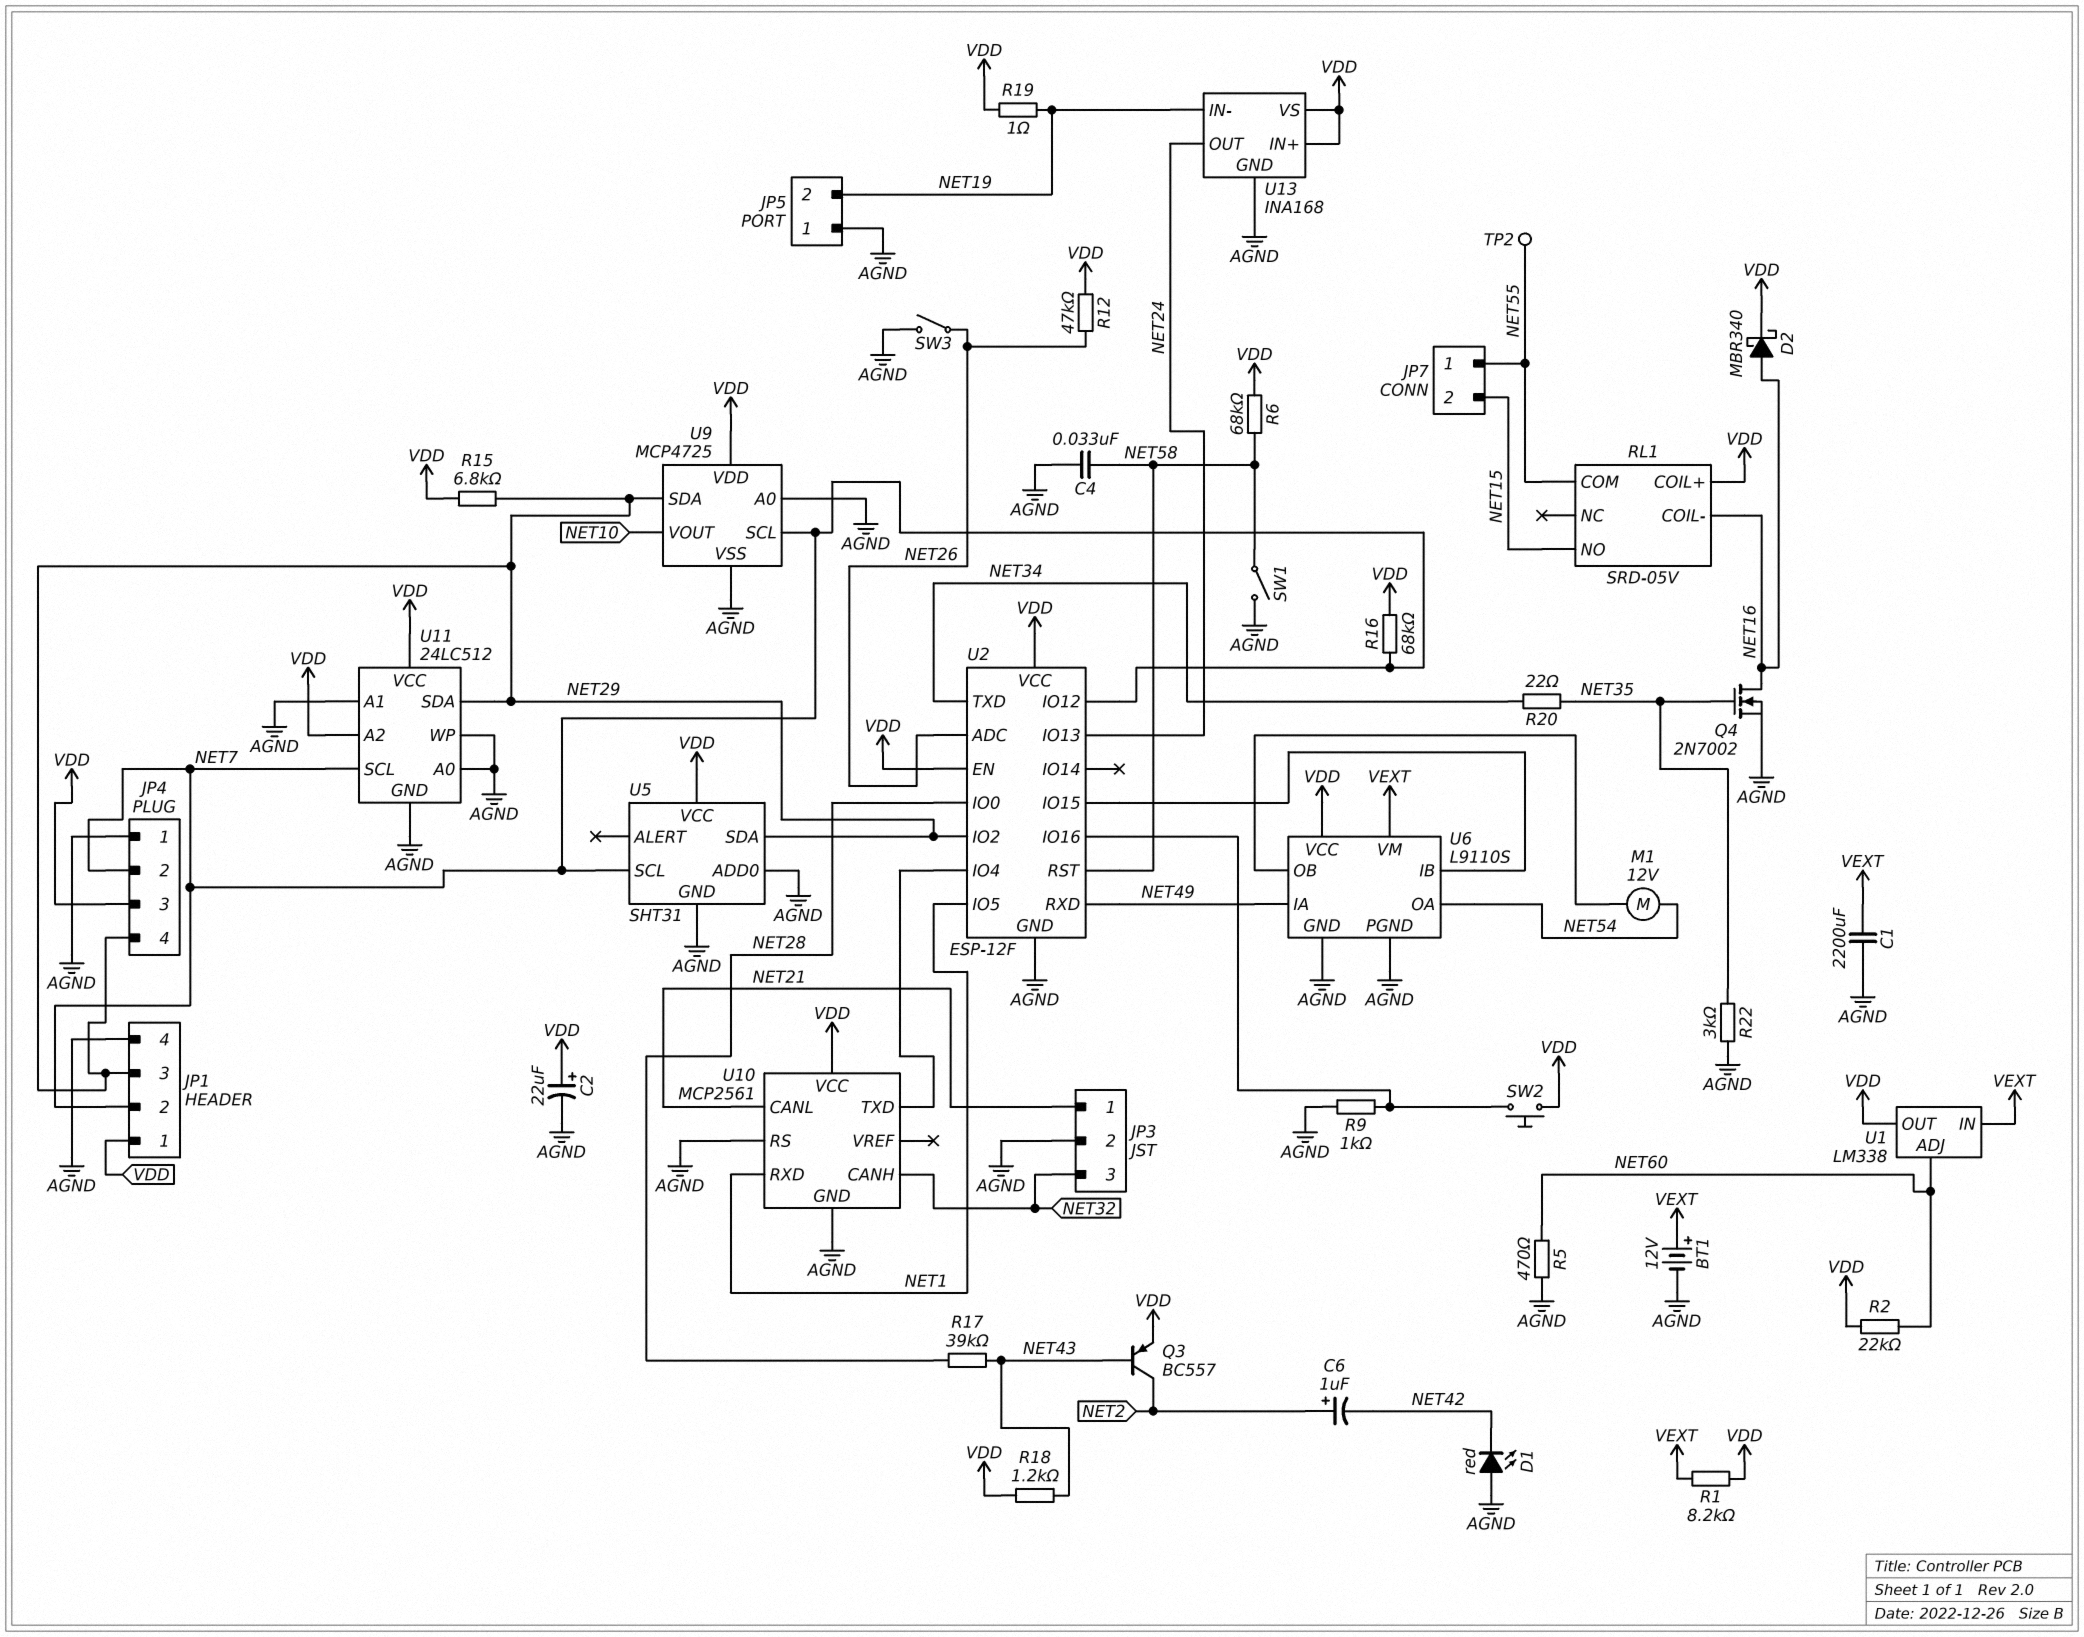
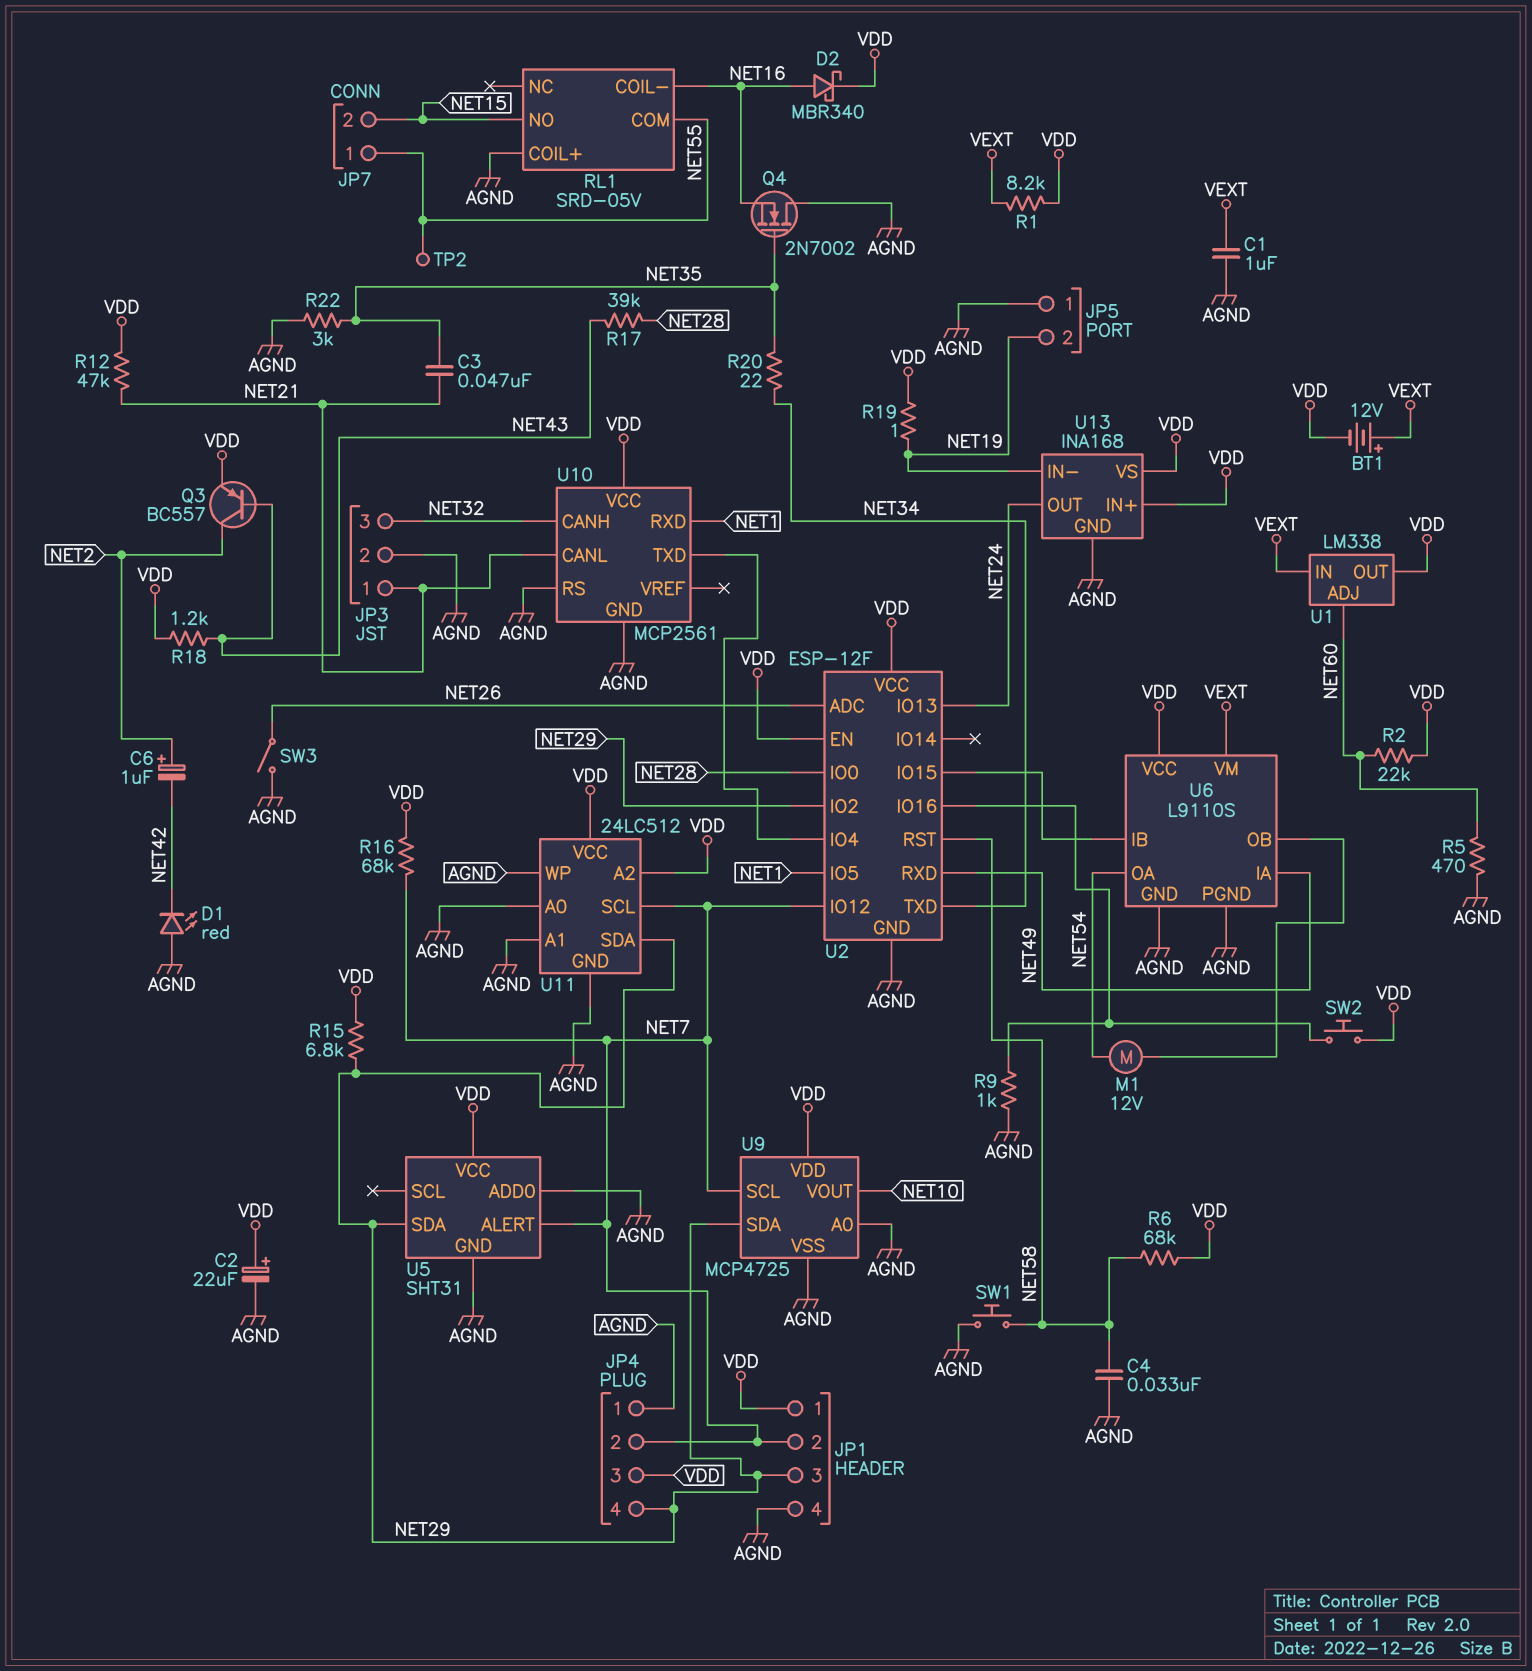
BT1: 12V (plus VEXT, minus AGND) -> 12V (plus VEXT, minus VDD)
C1: 2200uF (AGND, VEXT) -> 1uF (AGND, VEXT)
C3: none -> 47nF (NET21, NET35)
Q4: NMOS 2N7002 (G NET35, D NET16, S AGND) -> NMOS 2N7002 (G NET35, D AGND, S NET16)
R12: 47k (NET26, VDD) -> 47k (NET21, VDD)
RL1 pin COIL+: VDD -> AGND
SW1: switch (AGND, NET58) -> button (AGND, NET58)
U5 pin ALERT: none -> NET7
U5 pin SCL: NET7 -> none

